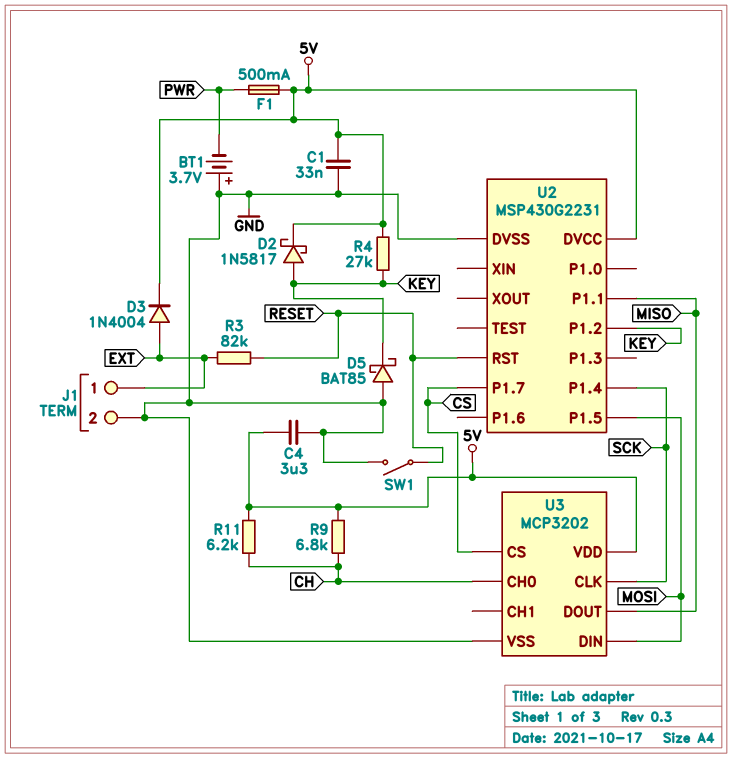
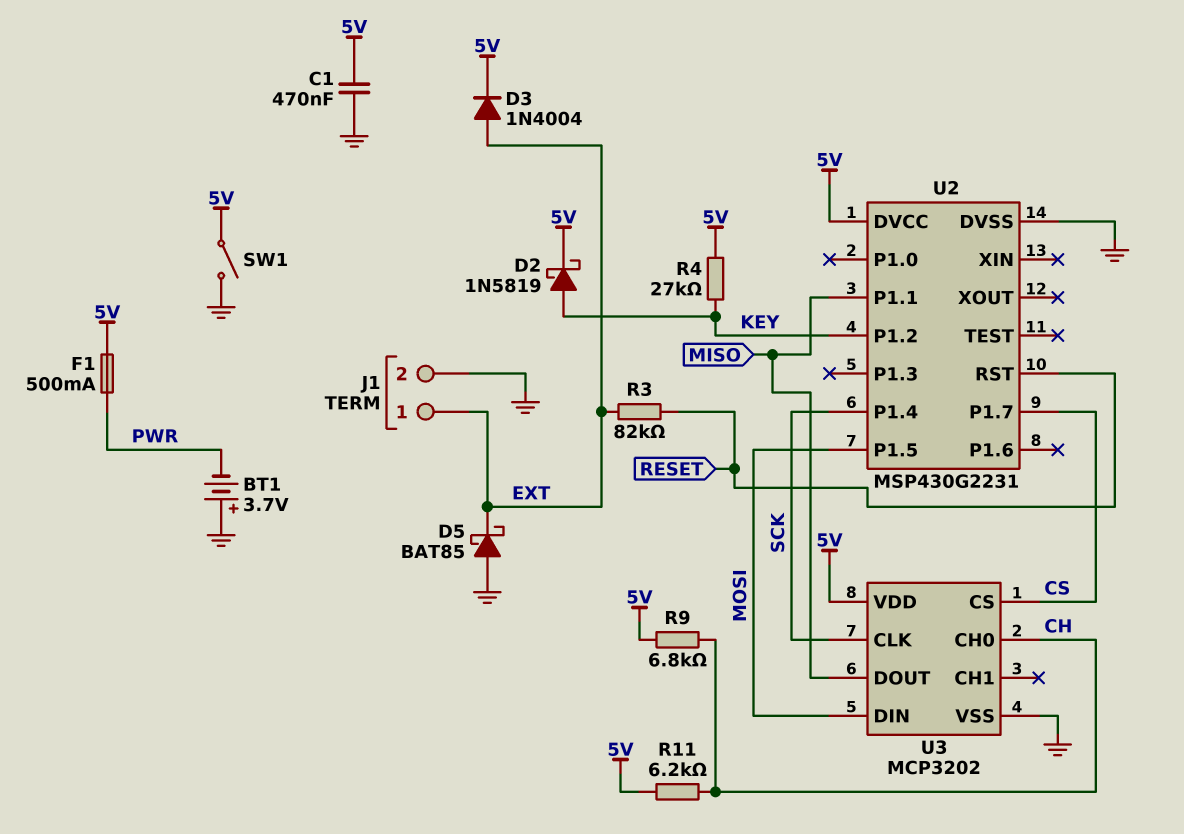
C1: 33nF (5V, GND) -> 470nF (5V, GND)
C4: 3.3uF (5V, GND) -> none
D2: schottky 1N5817 (A KEY, K 5V) -> schottky 1N5819 (A KEY, K 5V)
D5: schottky BAT85 (A GND, K KEY) -> schottky BAT85 (A GND, K EXT)
SW1: switch (GND, RESET) -> switch (5V, GND)

